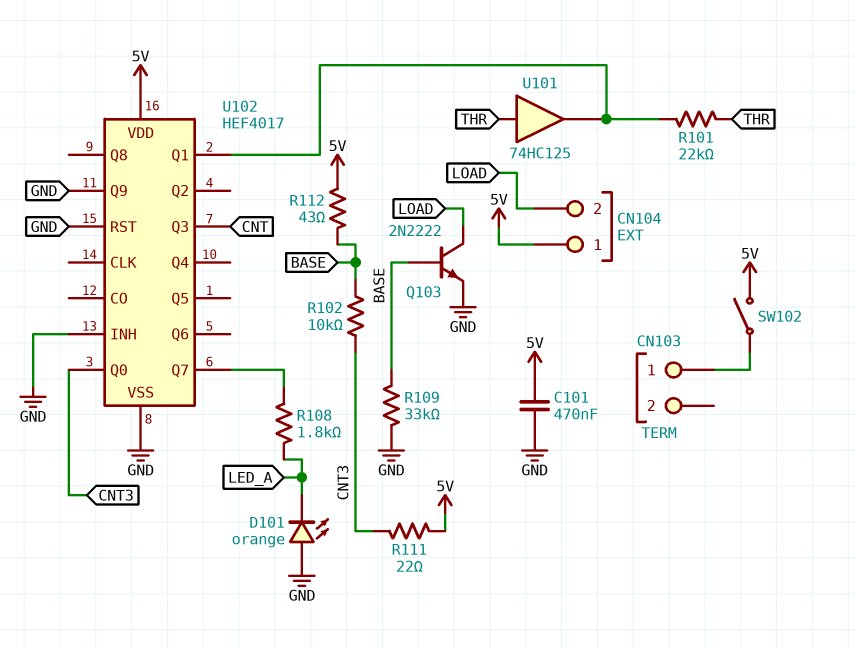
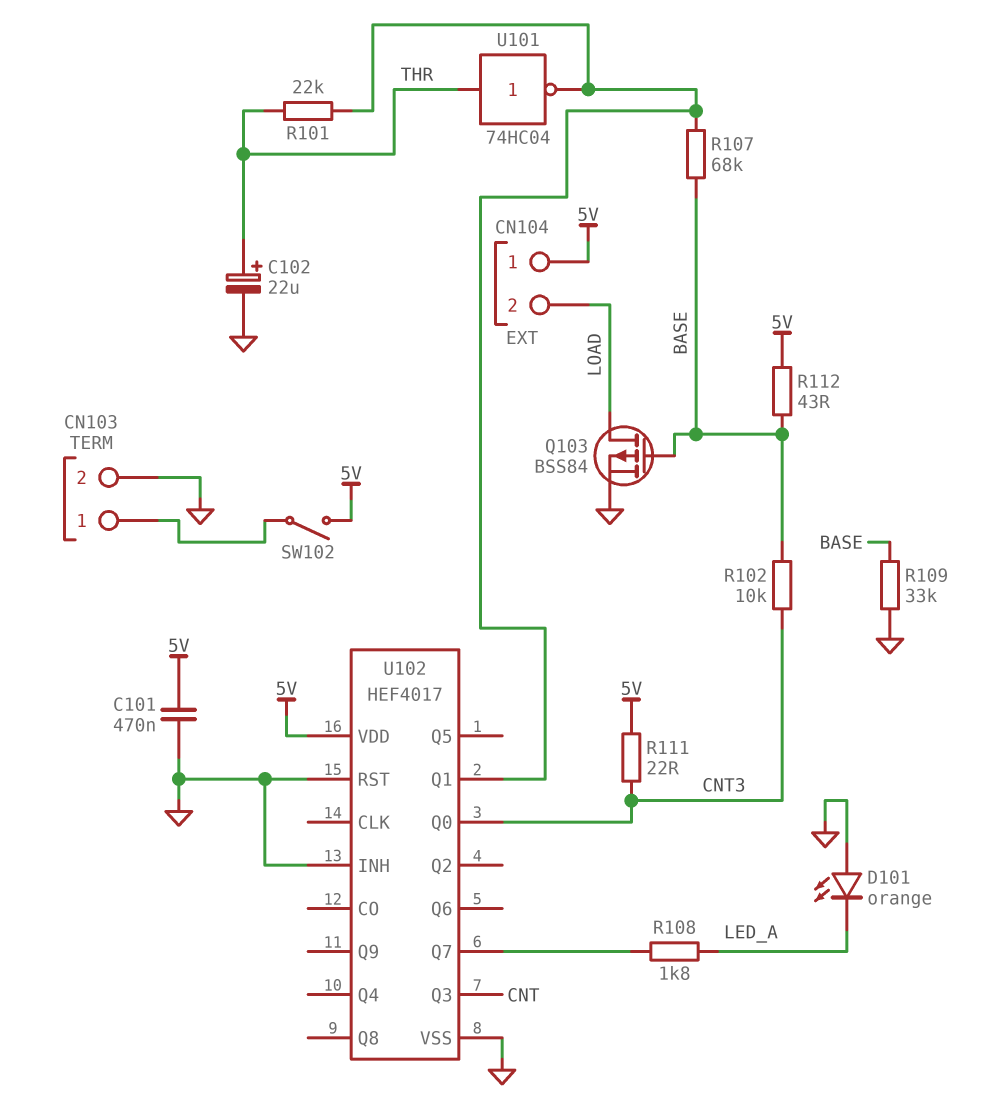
C102: none -> 22uF (plus THR, minus GND)
CN103 pin 2: none -> GND
Q103: NPN 2N2222 (B BASE, C LOAD, E GND) -> PMOS BSS84 (G BASE, D LOAD, S GND)
R107: none -> 68k (BASE, U102/Q1)
U101: buffer 74HC125 (in THR, out U102/Q1) -> NOT 74HC04 (in THR, out U102/Q1)
U102 pin Q9: GND -> none

